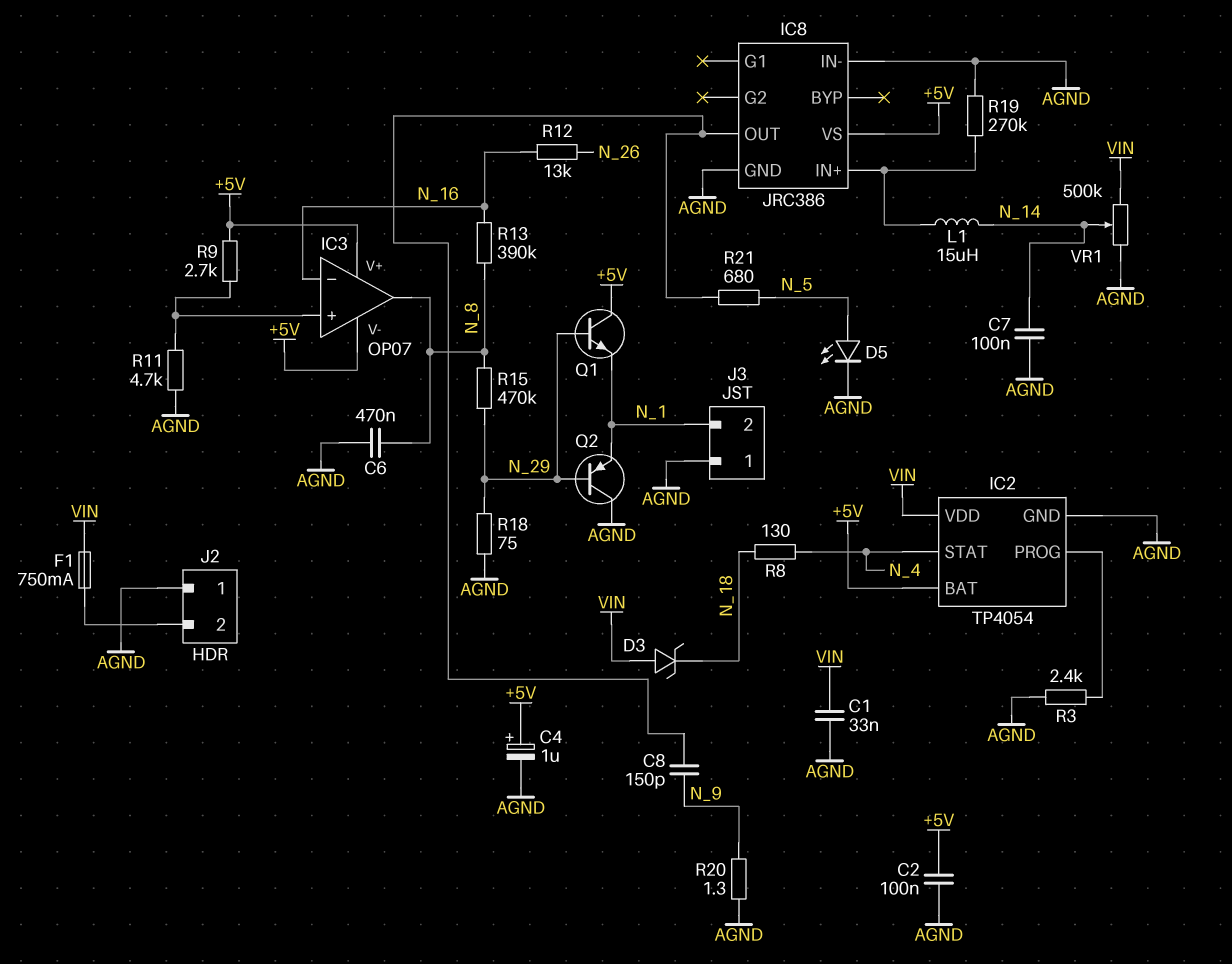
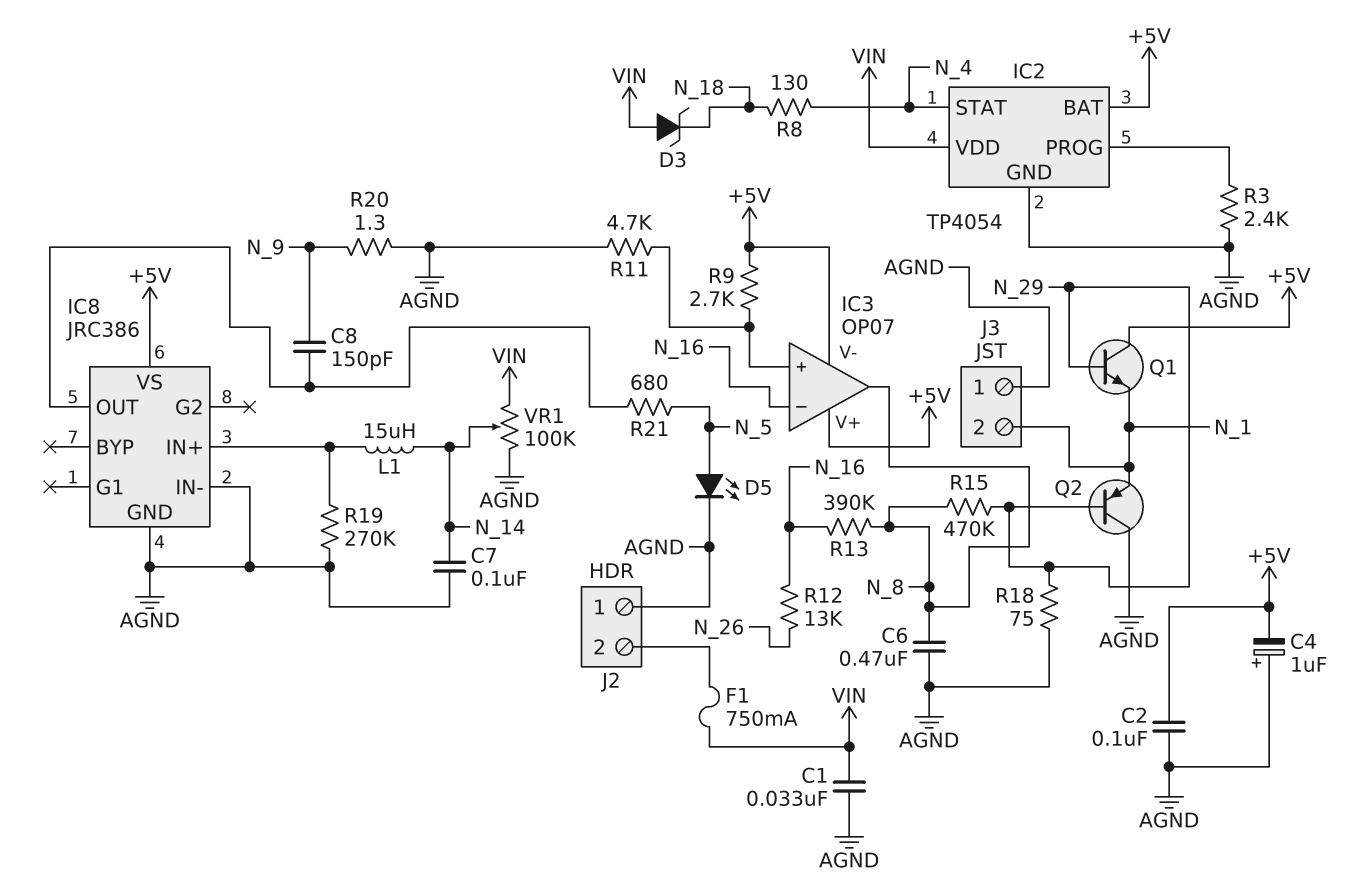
C4: 1uF (plus +5V, minus AGND) -> 1uF (plus AGND, minus +5V)
VR1: 500k (AGND, VIN, wiper N_14) -> 100k (AGND, VIN, wiper N_14)

